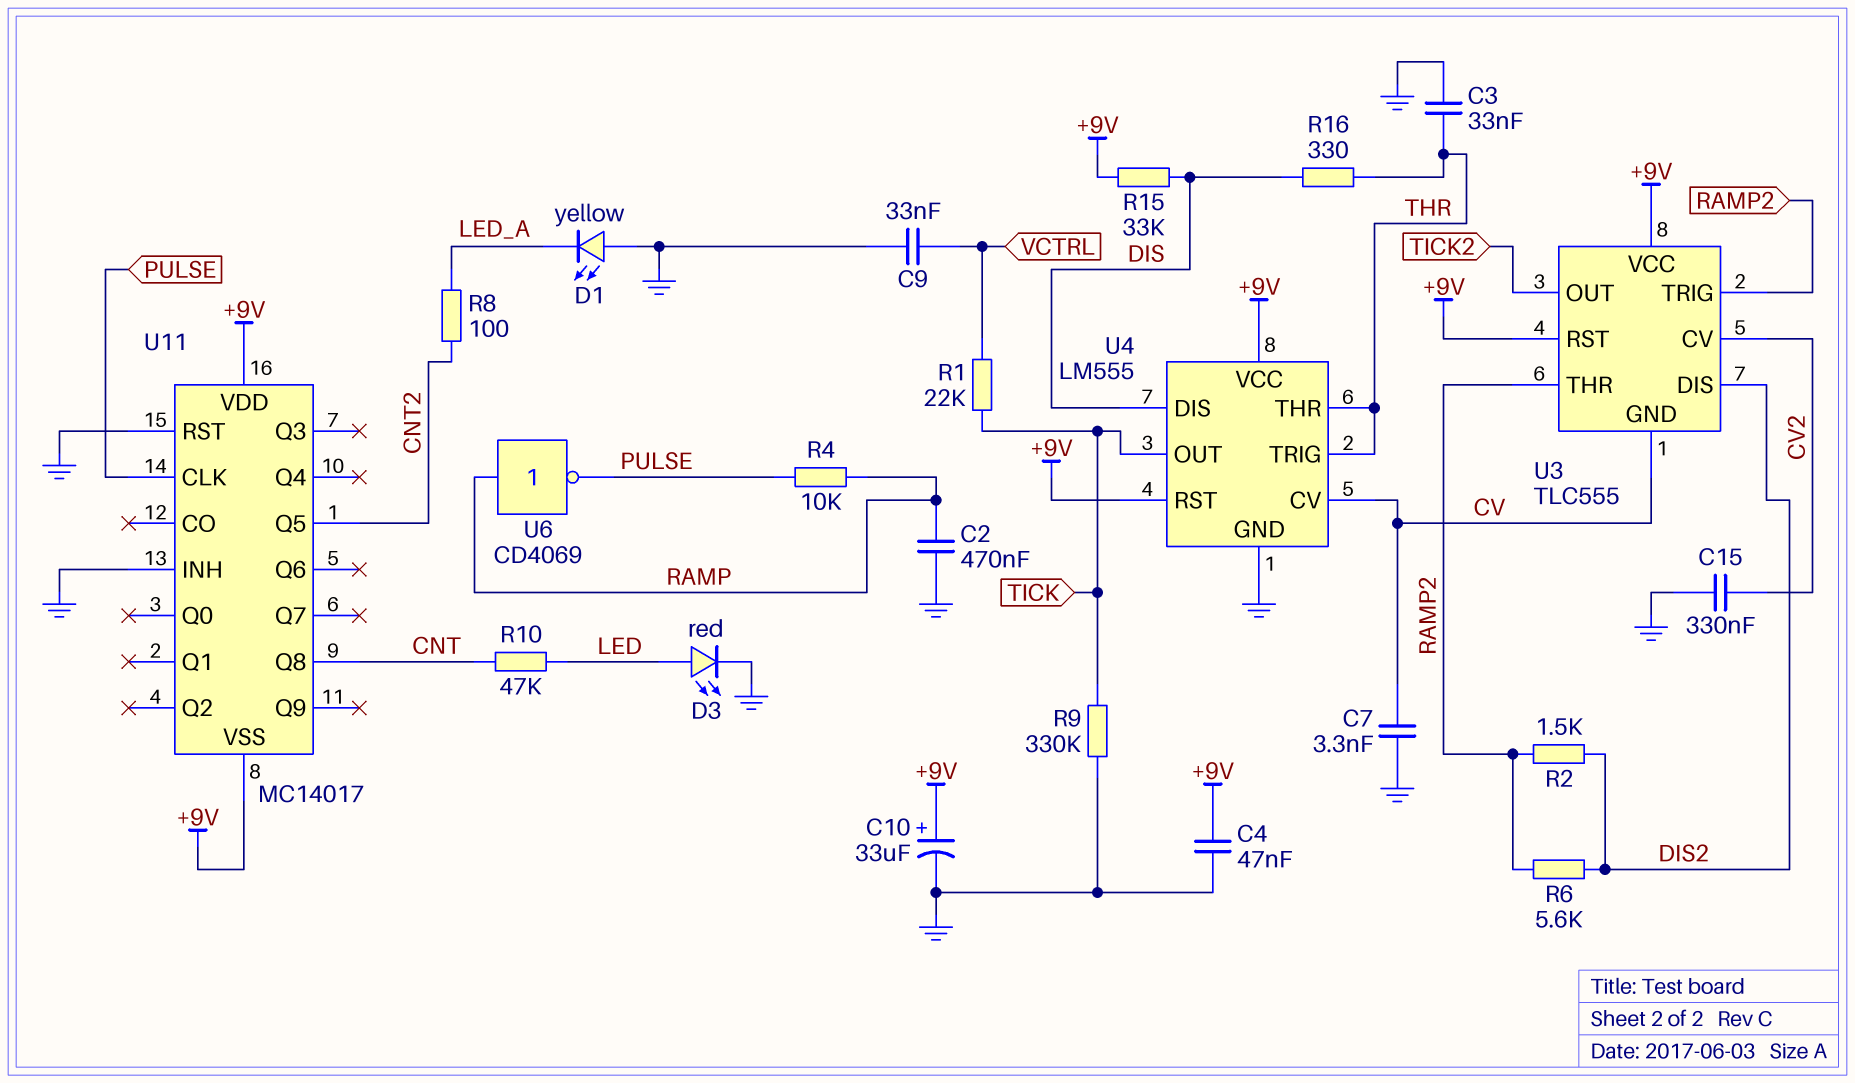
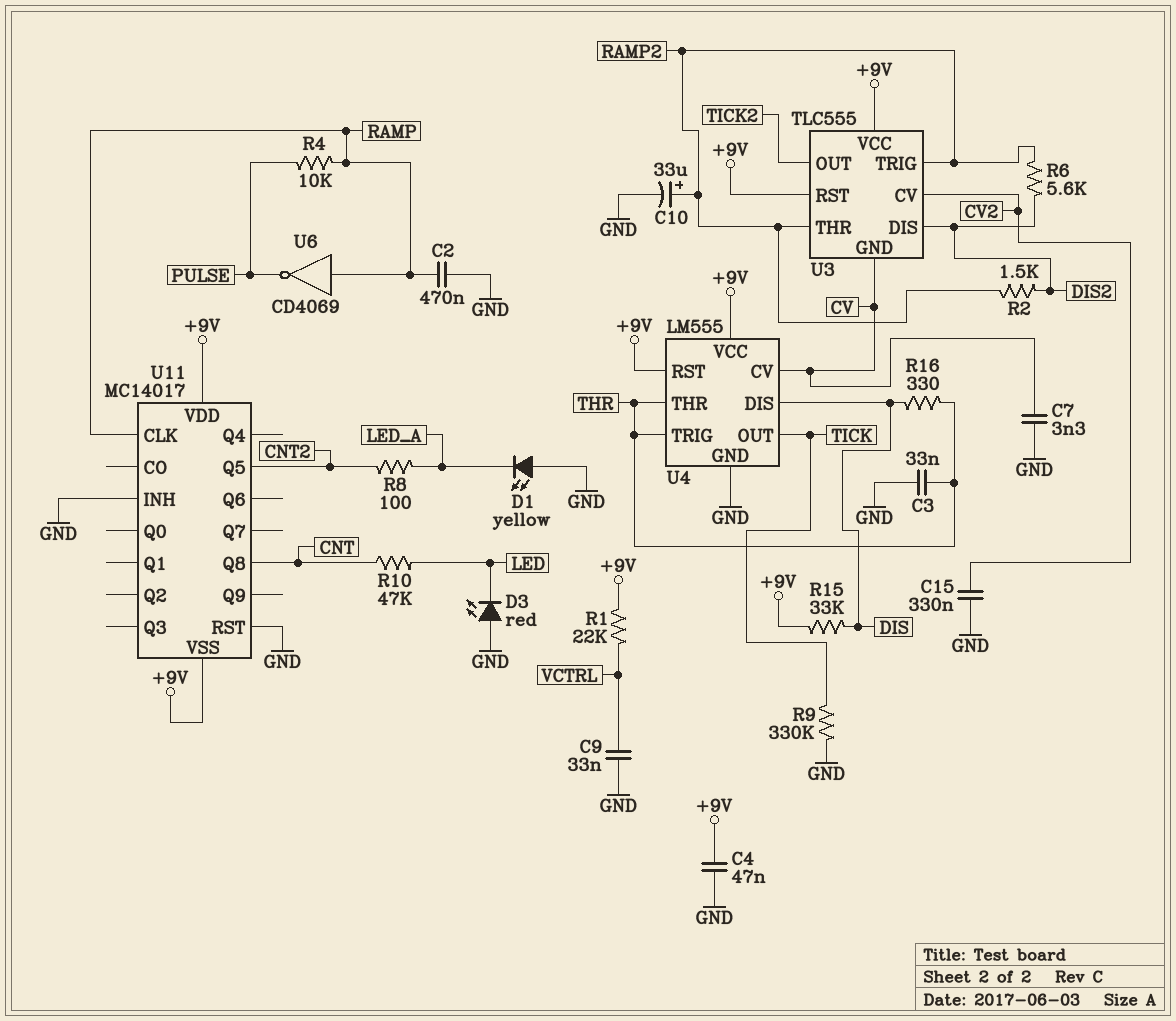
C10: 33uF (plus +9V, minus GND) -> 33uF (plus RAMP2, minus GND)
D3: LED red (A LED, K GND) -> LED red (A GND, K LED)
R1: 22k (TICK, VCTRL) -> 22k (+9V, VCTRL)
U11 pin CLK: PULSE -> RAMP

